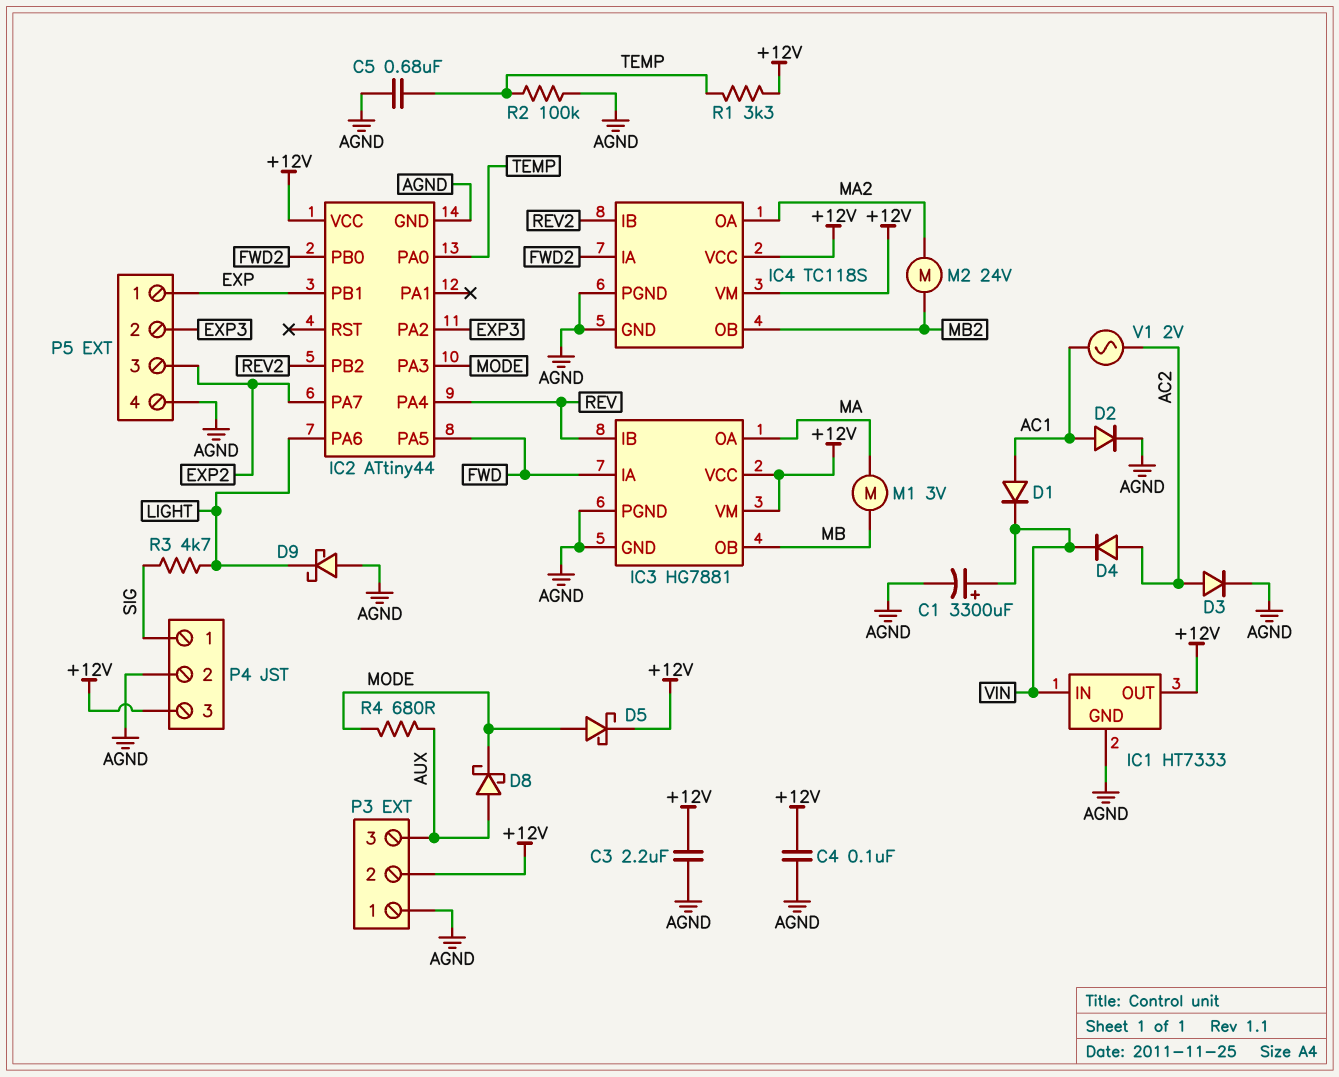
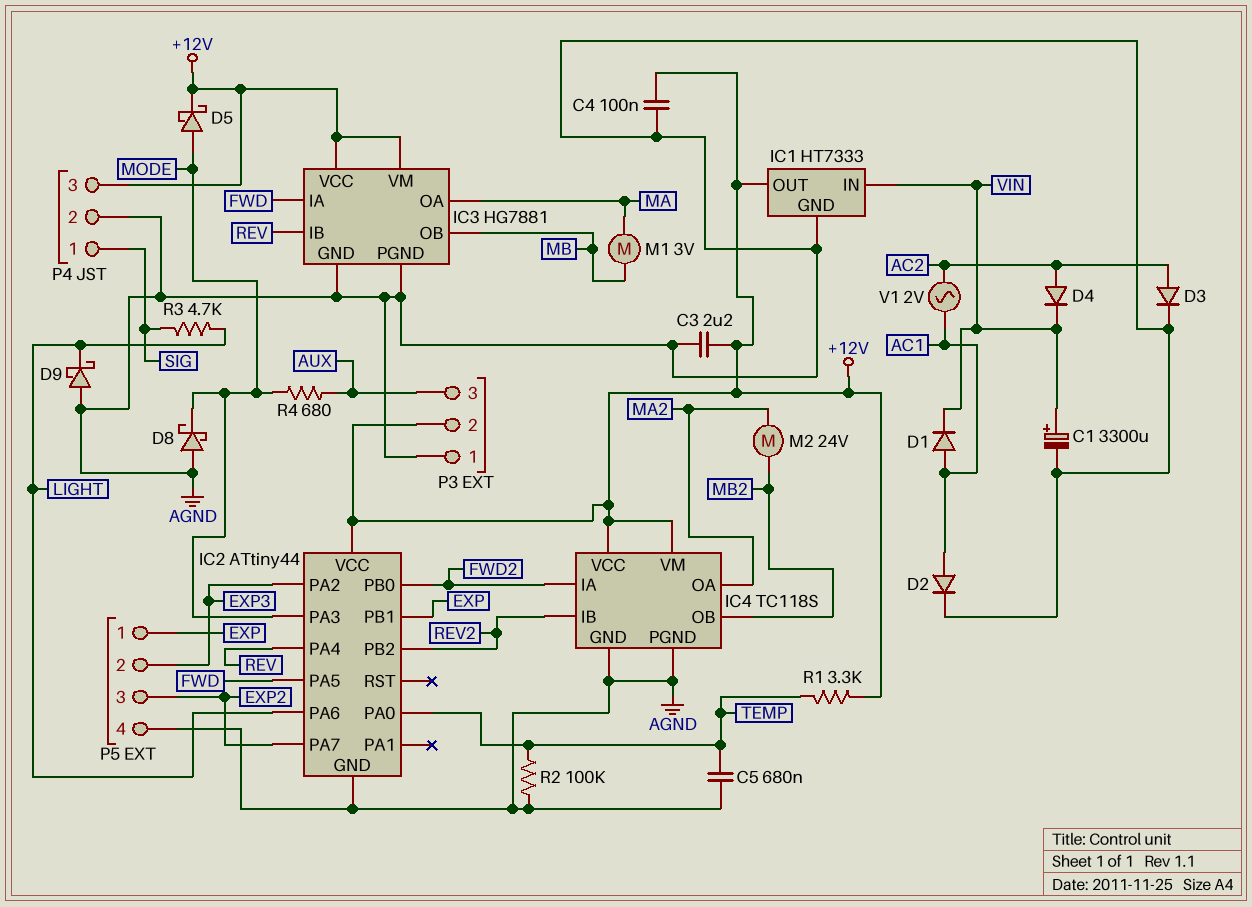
D8: schottky (A AUX, K MODE) -> schottky (A AGND, K MODE)

